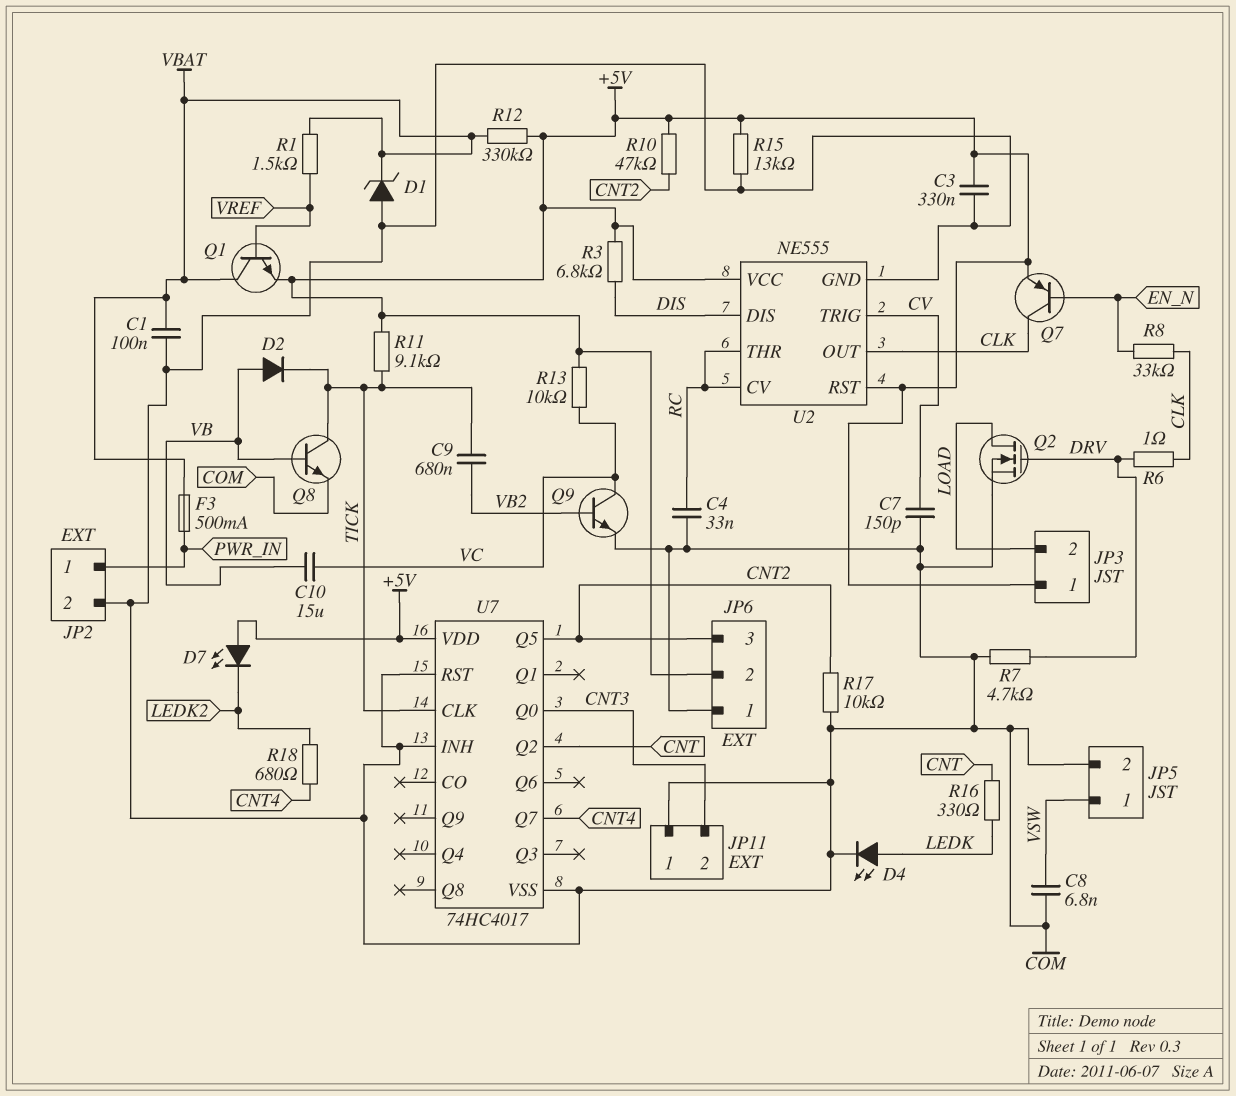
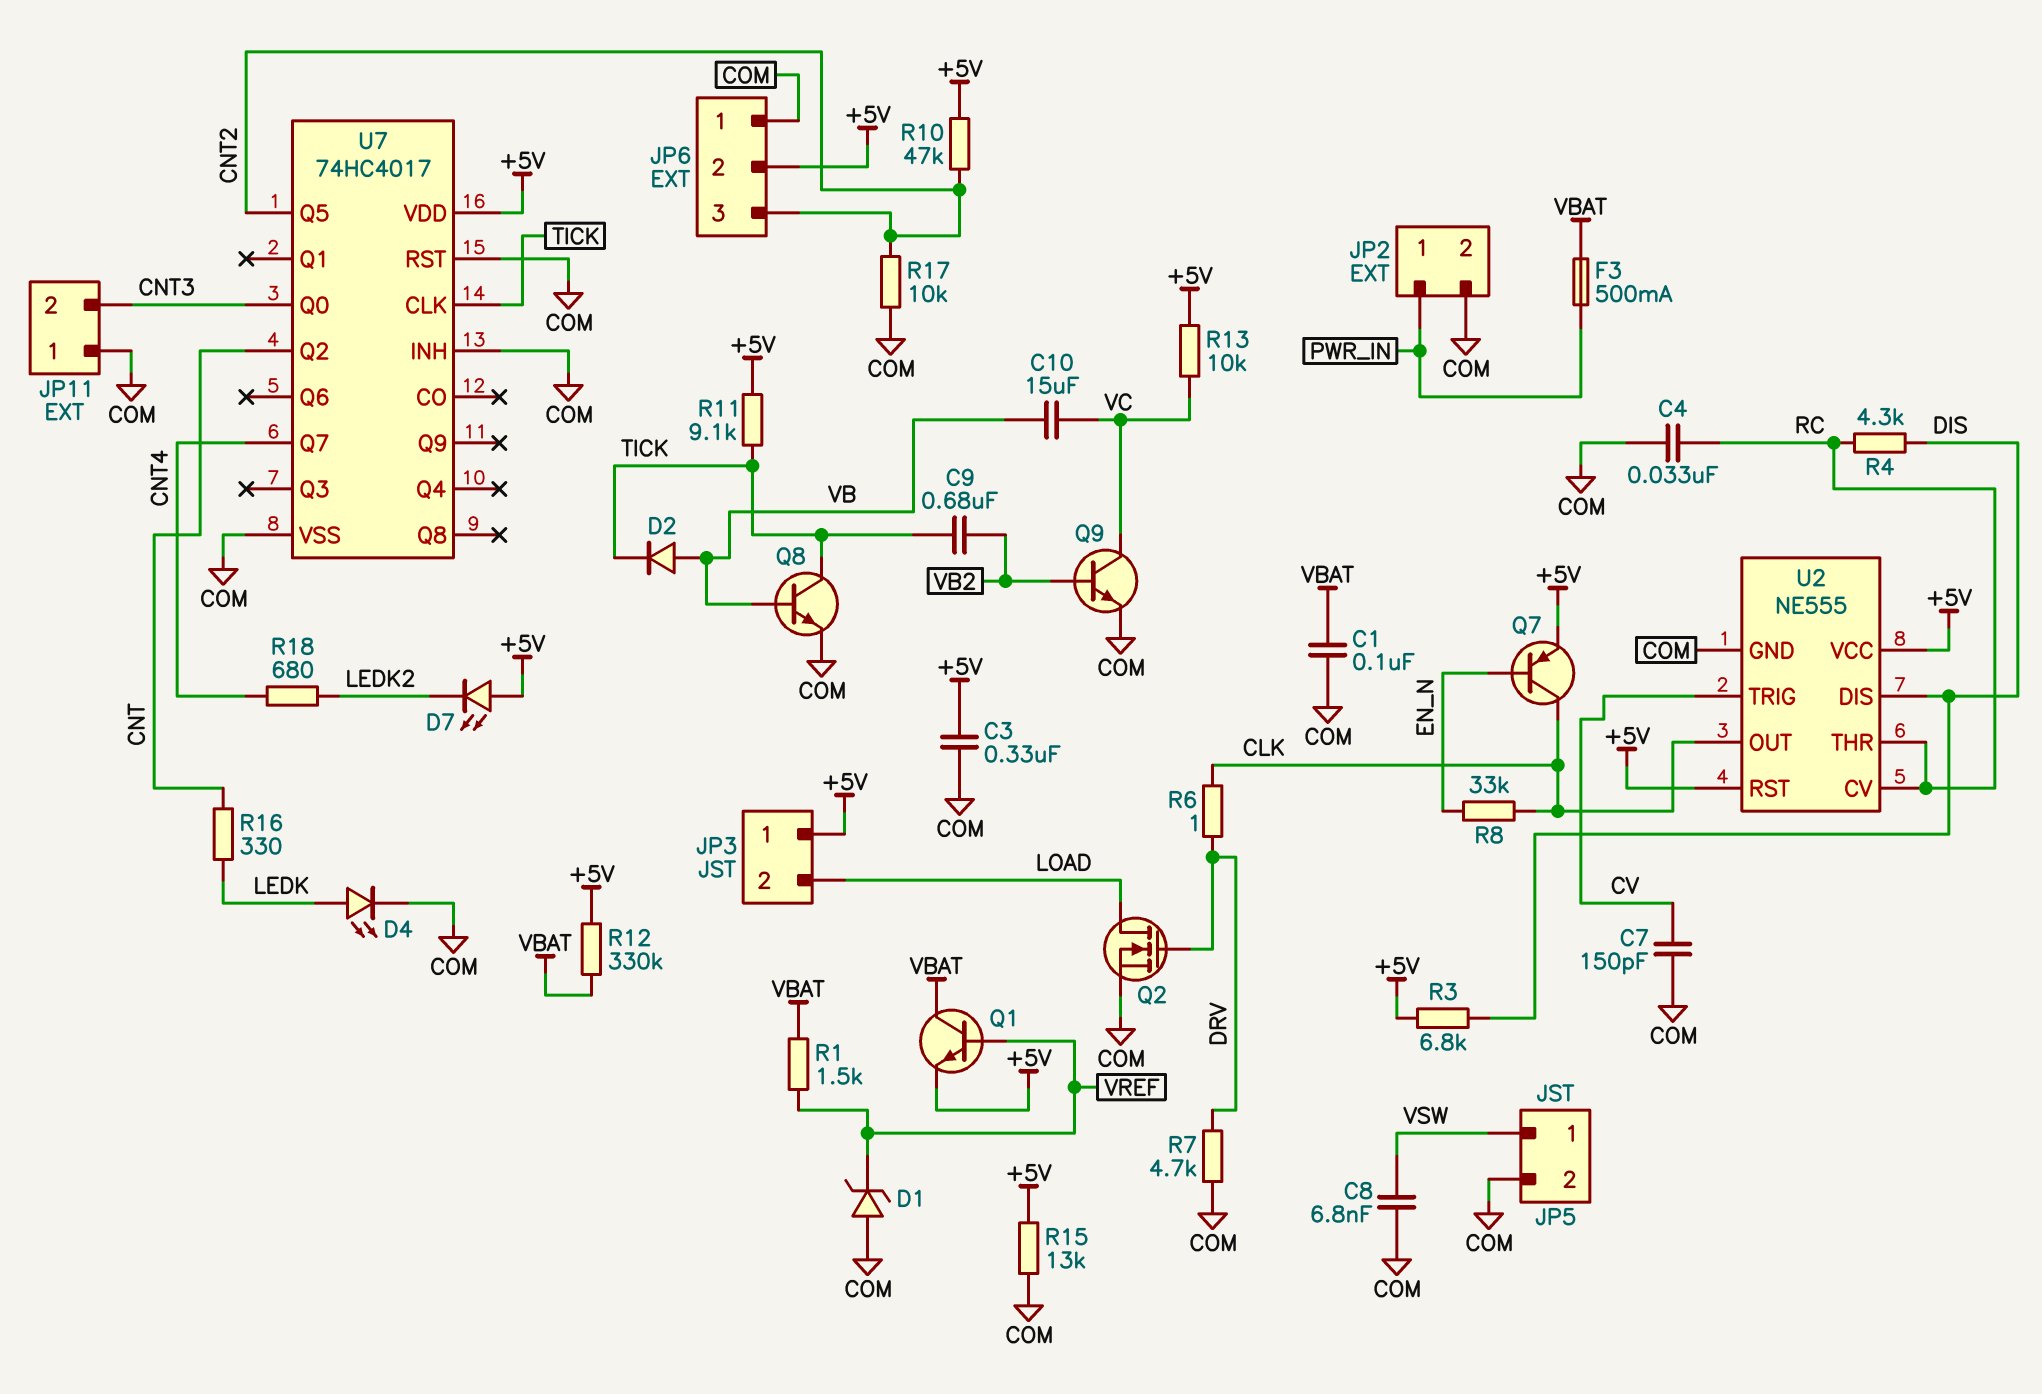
D1: zener (A COM, K VBAT) -> zener (A COM, K VREF)
R4: none -> 4.3k (DIS, RC)

